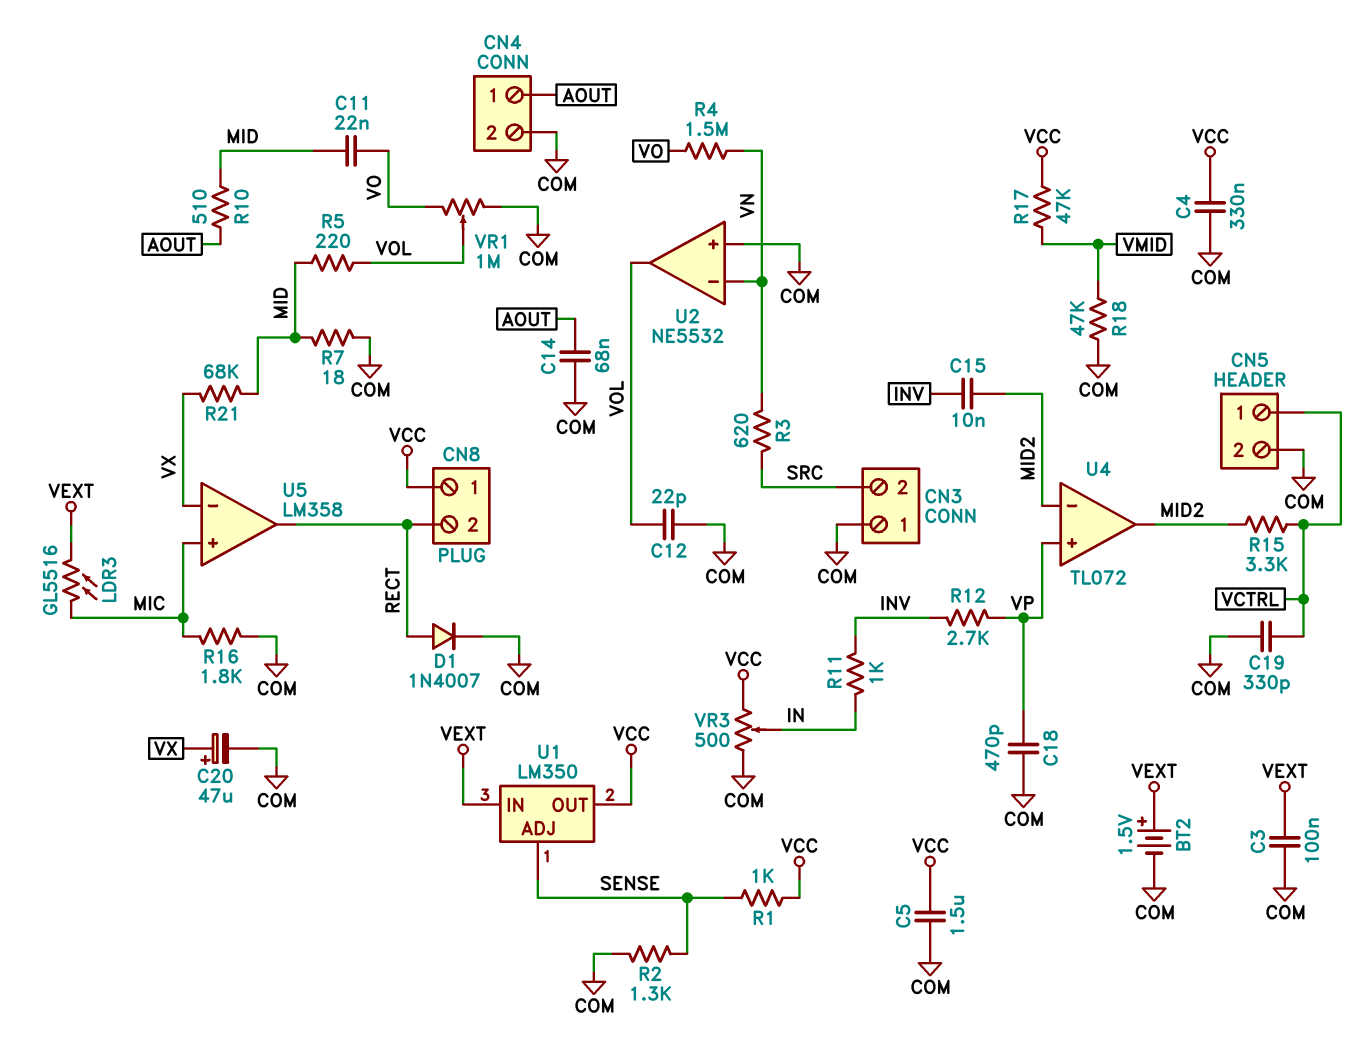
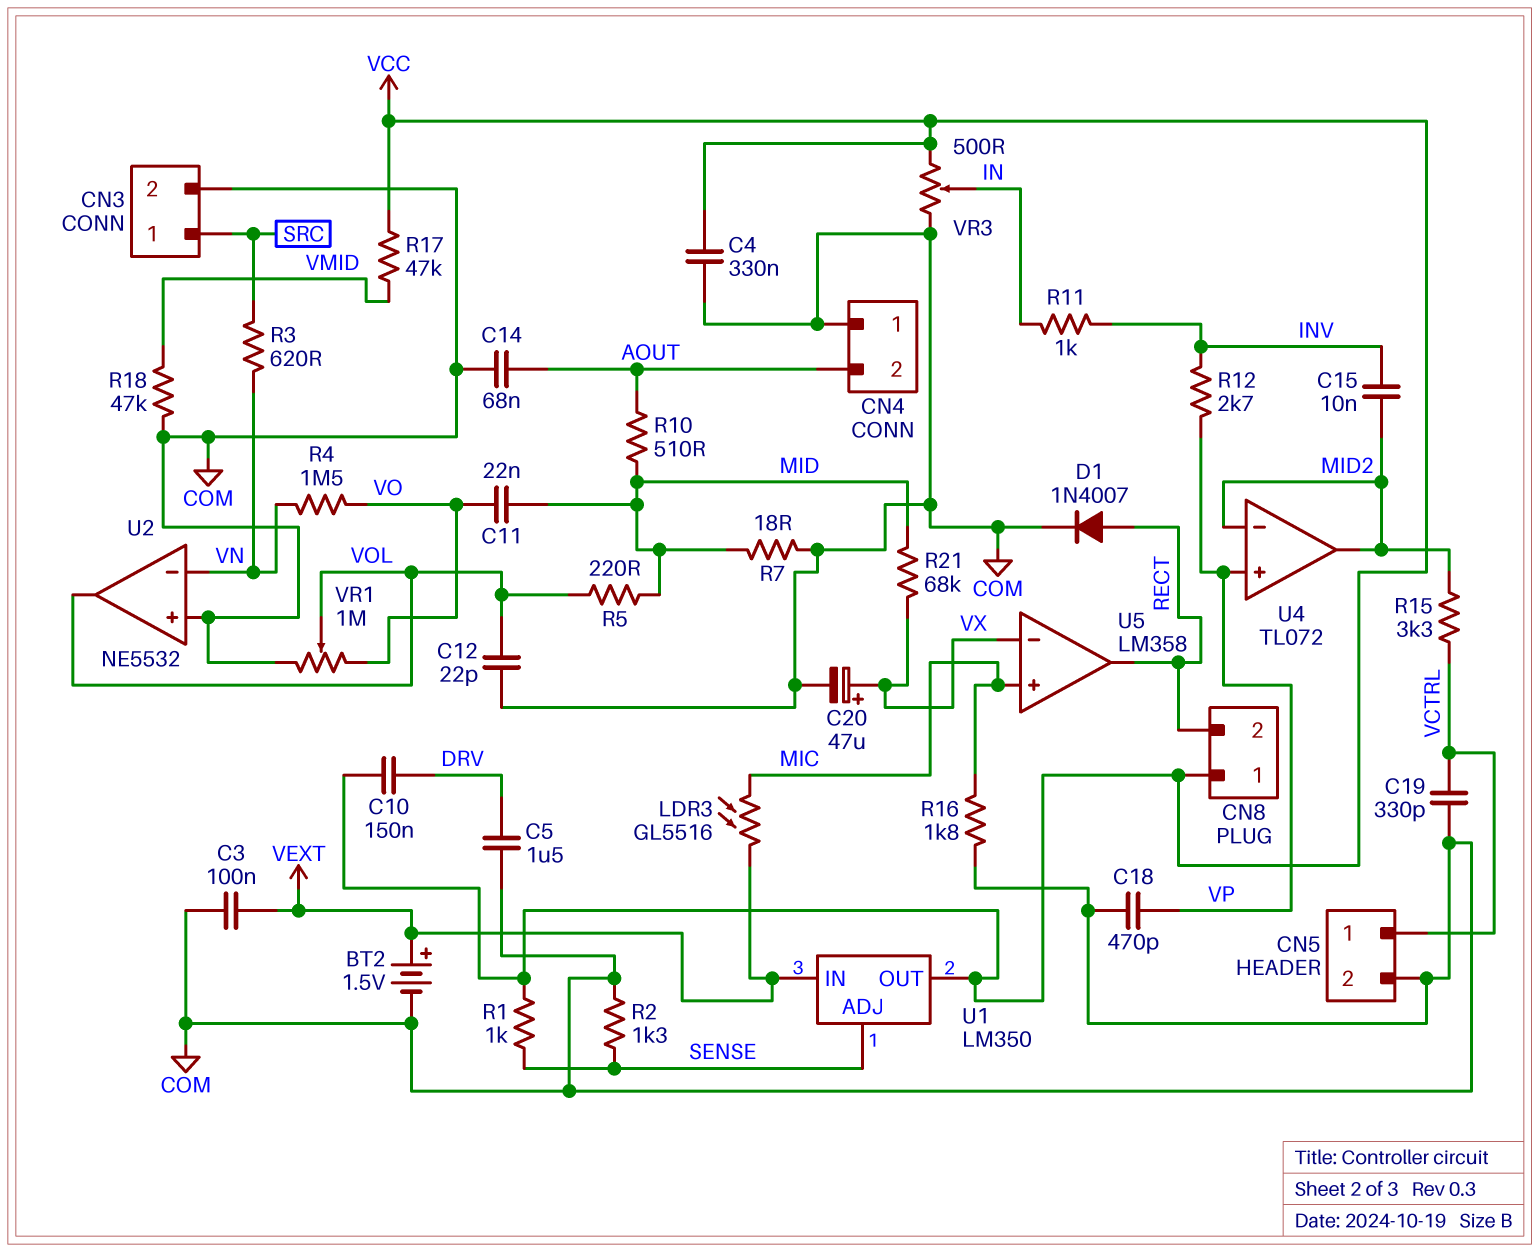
C5: 1.5uF (COM, VCC) -> 1.5uF (COM, DRV)
C10: none -> 150nF (DRV, VCC)
CN3 pin 1: COM -> SRC
CN3 pin 2: SRC -> COM
CN4 pin 1: AOUT -> COM
CN4 pin 2: COM -> AOUT

